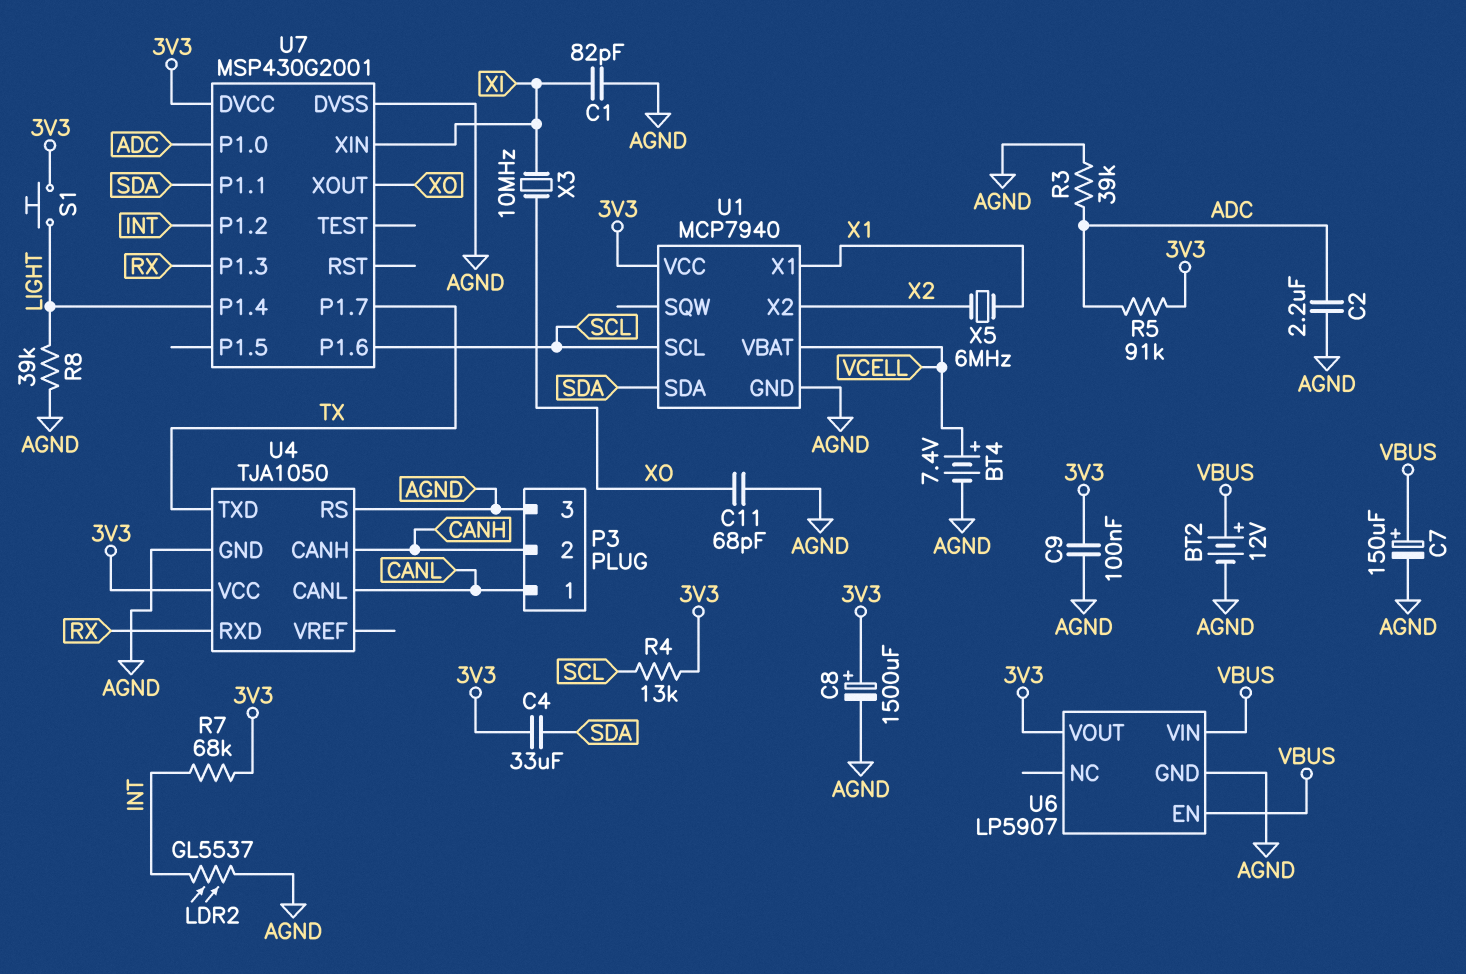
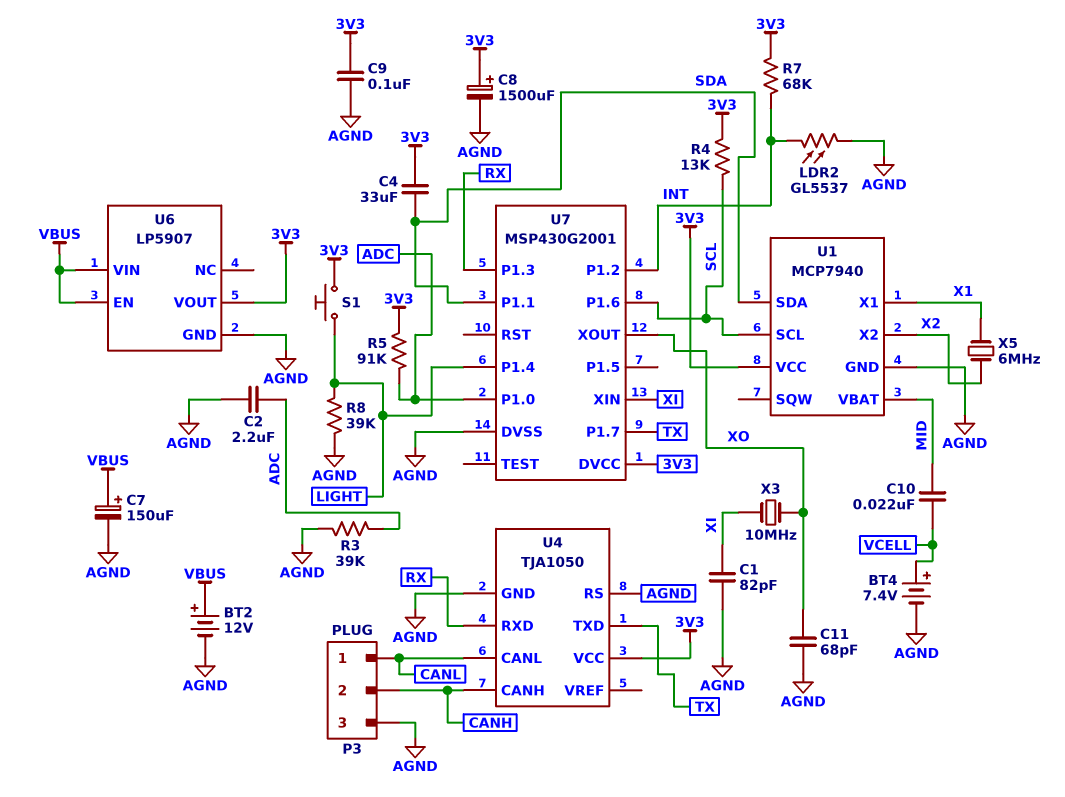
C10: none -> 22nF (MID, VCELL)
U1 pin VBAT: VCELL -> MID

